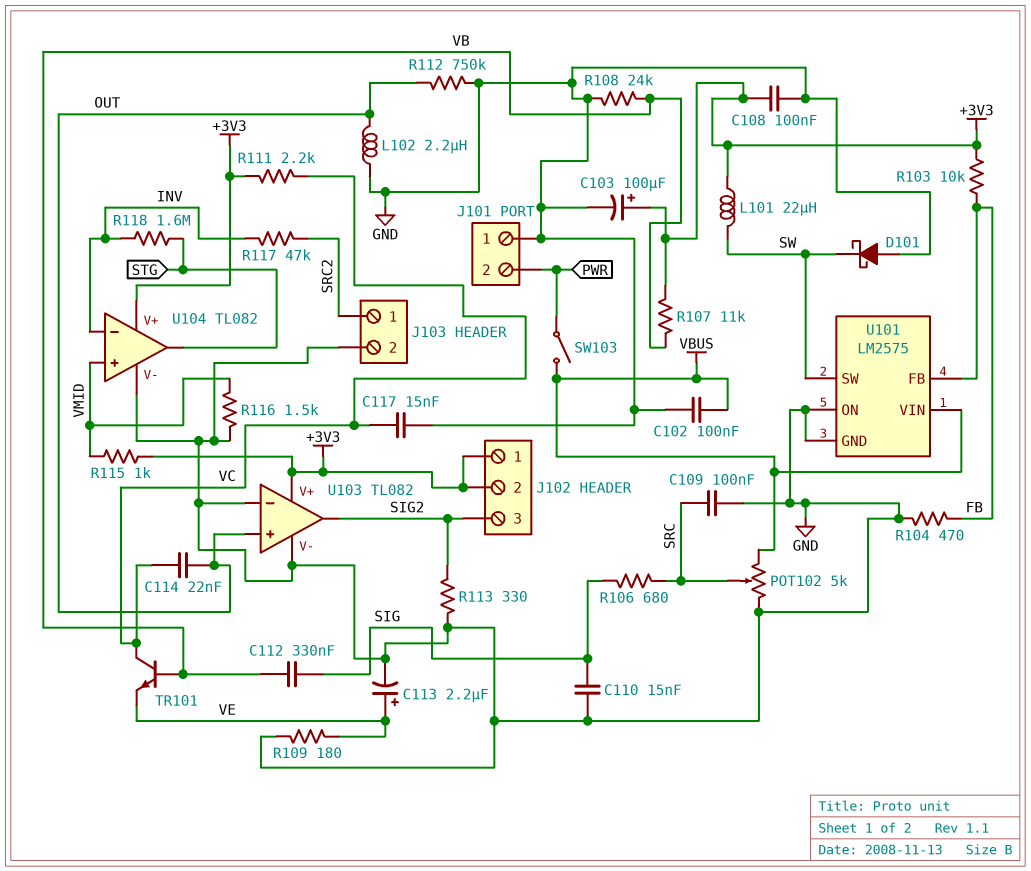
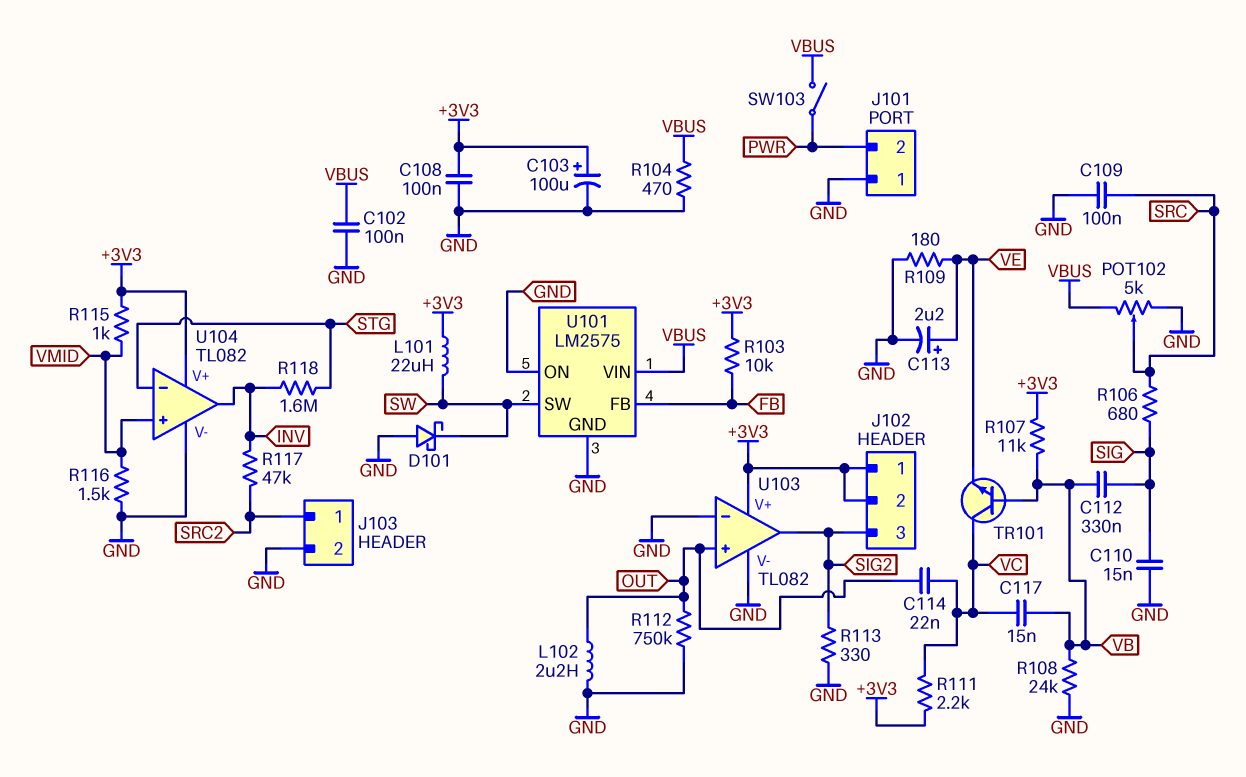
C117: 15nF (GND, VC) -> 15nF (VB, VC)
R104: 470 (FB, GND) -> 470 (GND, VBUS)
U104 pin in-: INV -> STG
U104 pin out: STG -> INV

